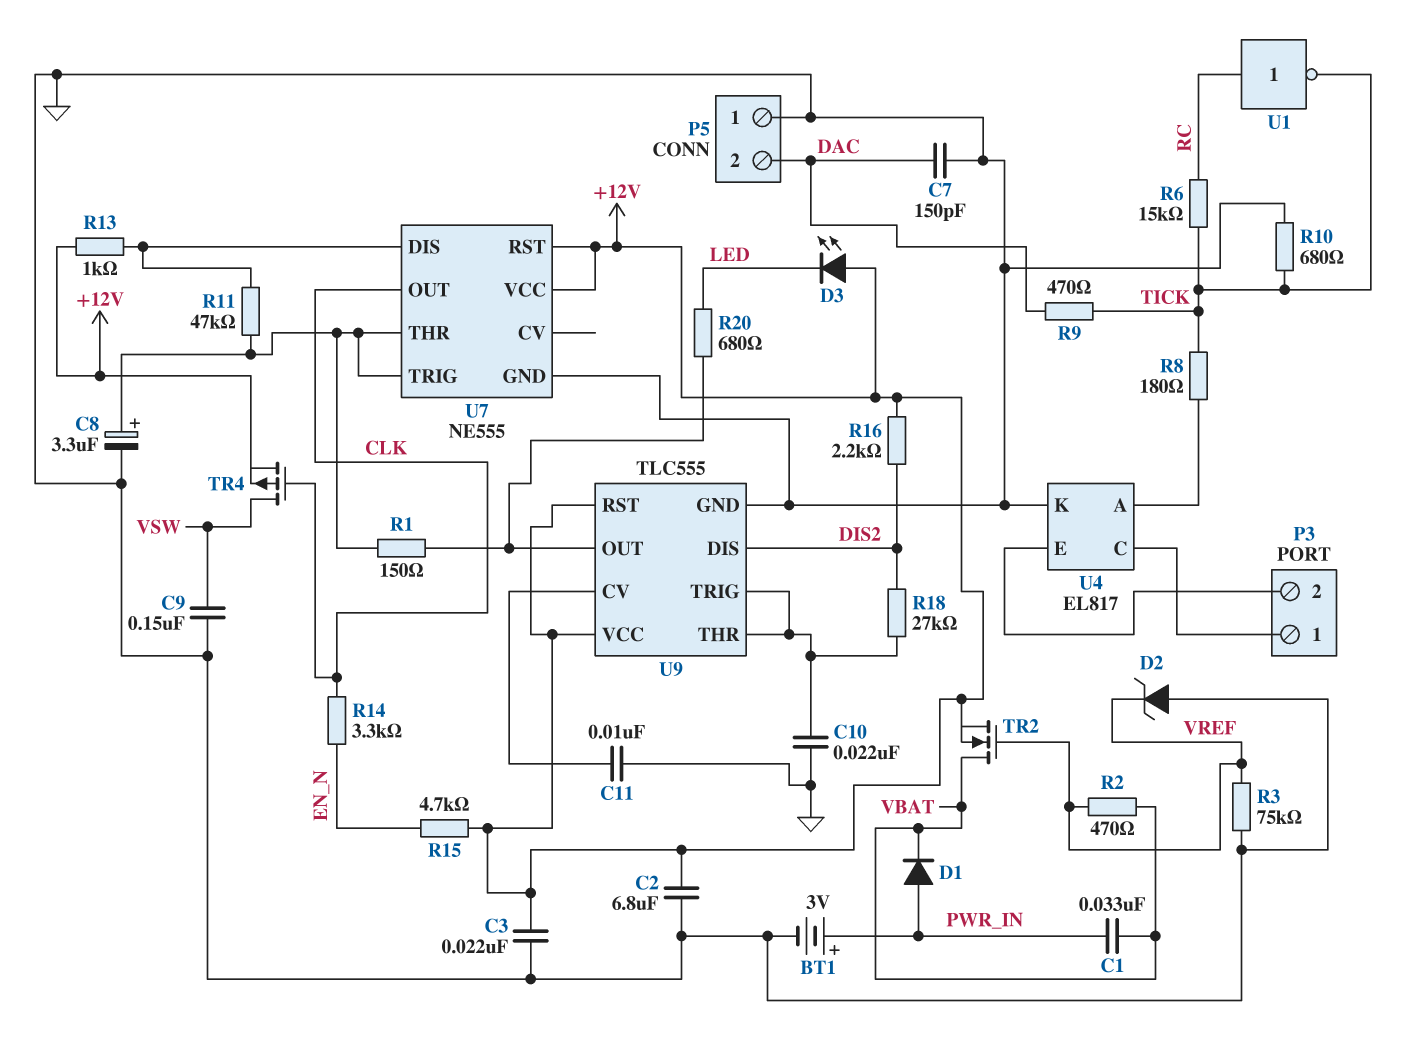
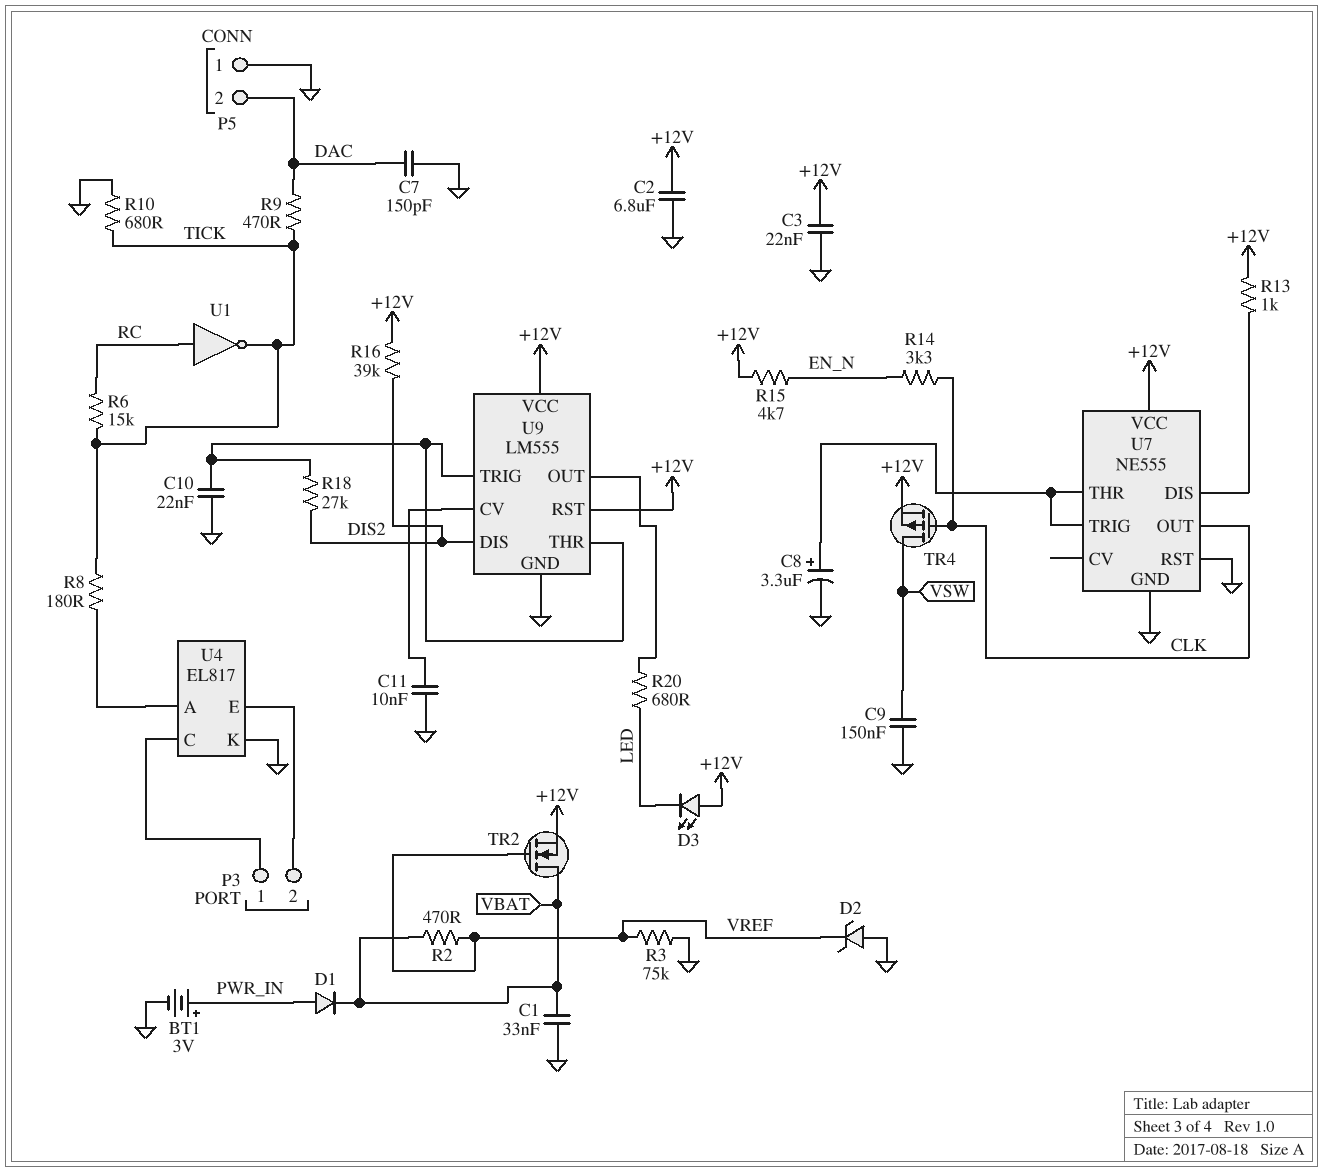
C1: 33nF (PWR_IN, VBAT) -> 33nF (GND, VBAT)
R1: 150 (U7/THR, U9/OUT) -> none
R11: 47k (U7/DIS, U7/THR) -> none
R16: 2.2k (+12V, DIS2) -> 39k (+12V, DIS2)
U7 pin RST: +12V -> GND
U9: TLC555 -> LM555

